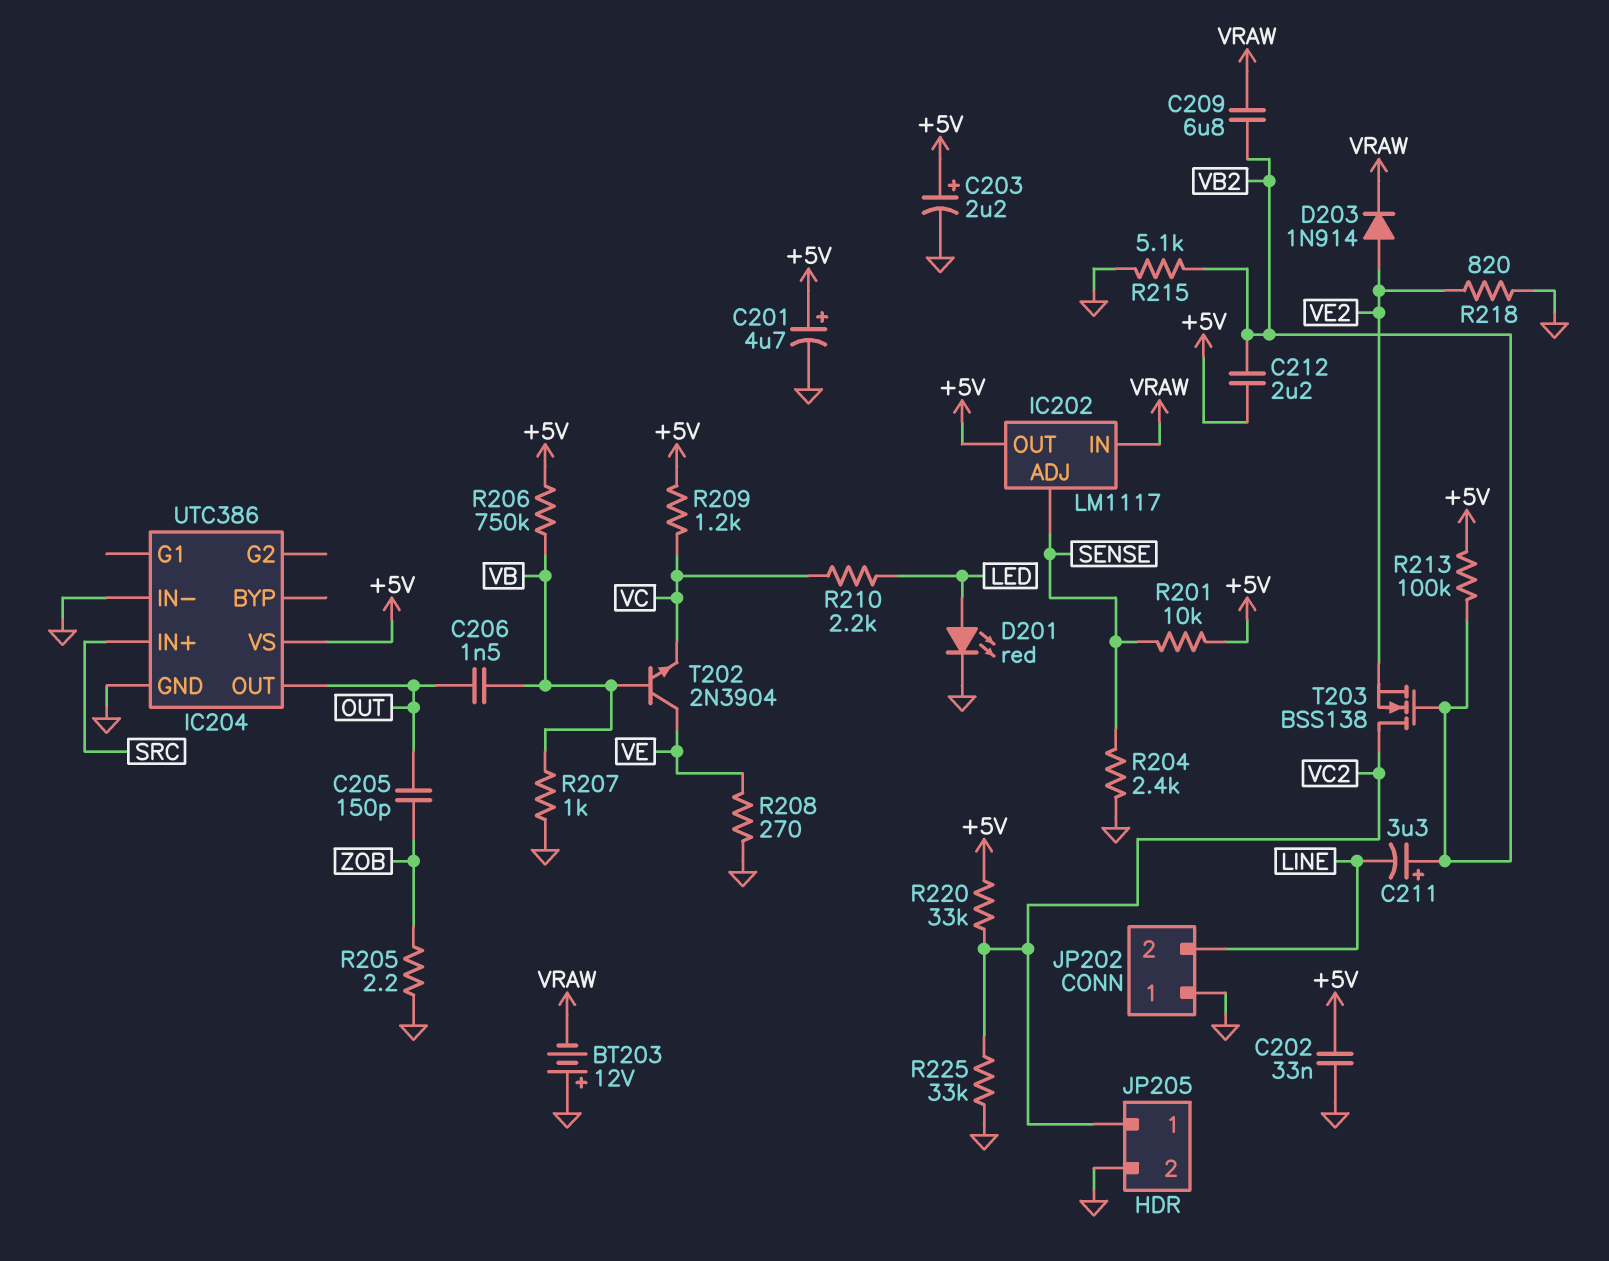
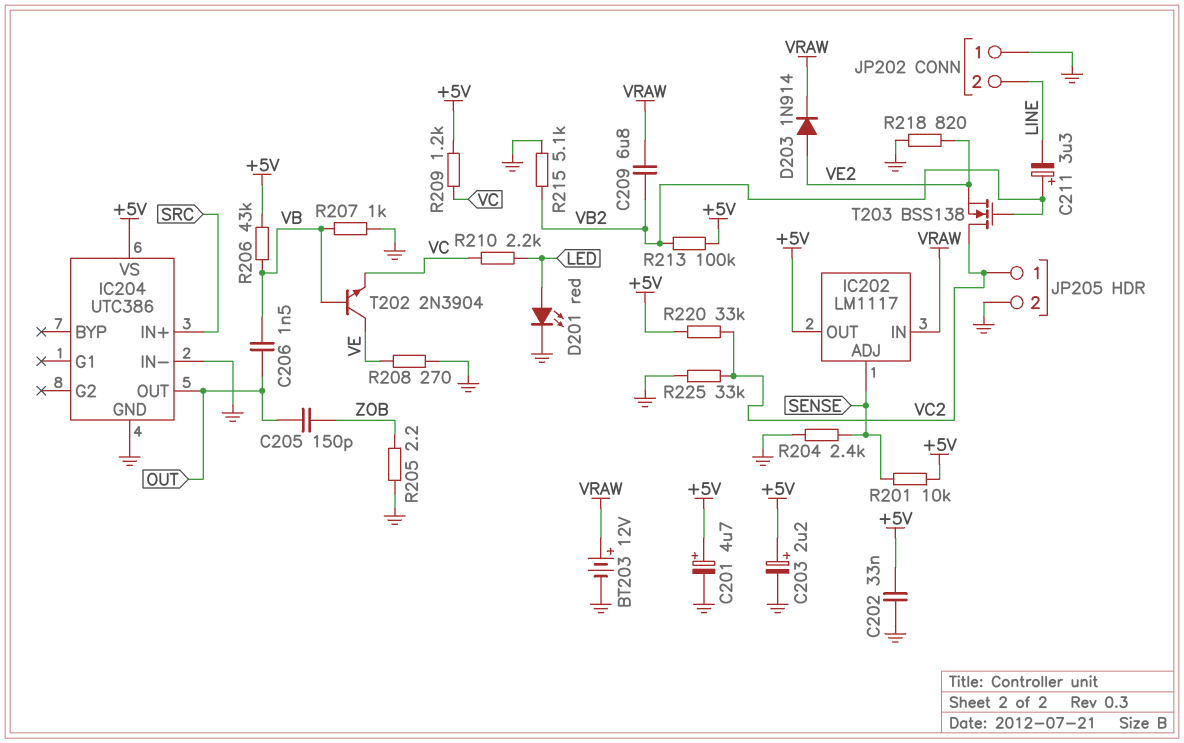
BT203: 12V (plus GND, minus VRAW) -> 12V (plus VRAW, minus GND)
C212: 2.2uF (+5V, VB2) -> none
R206: 750k (+5V, VB) -> 43k (+5V, VB)

